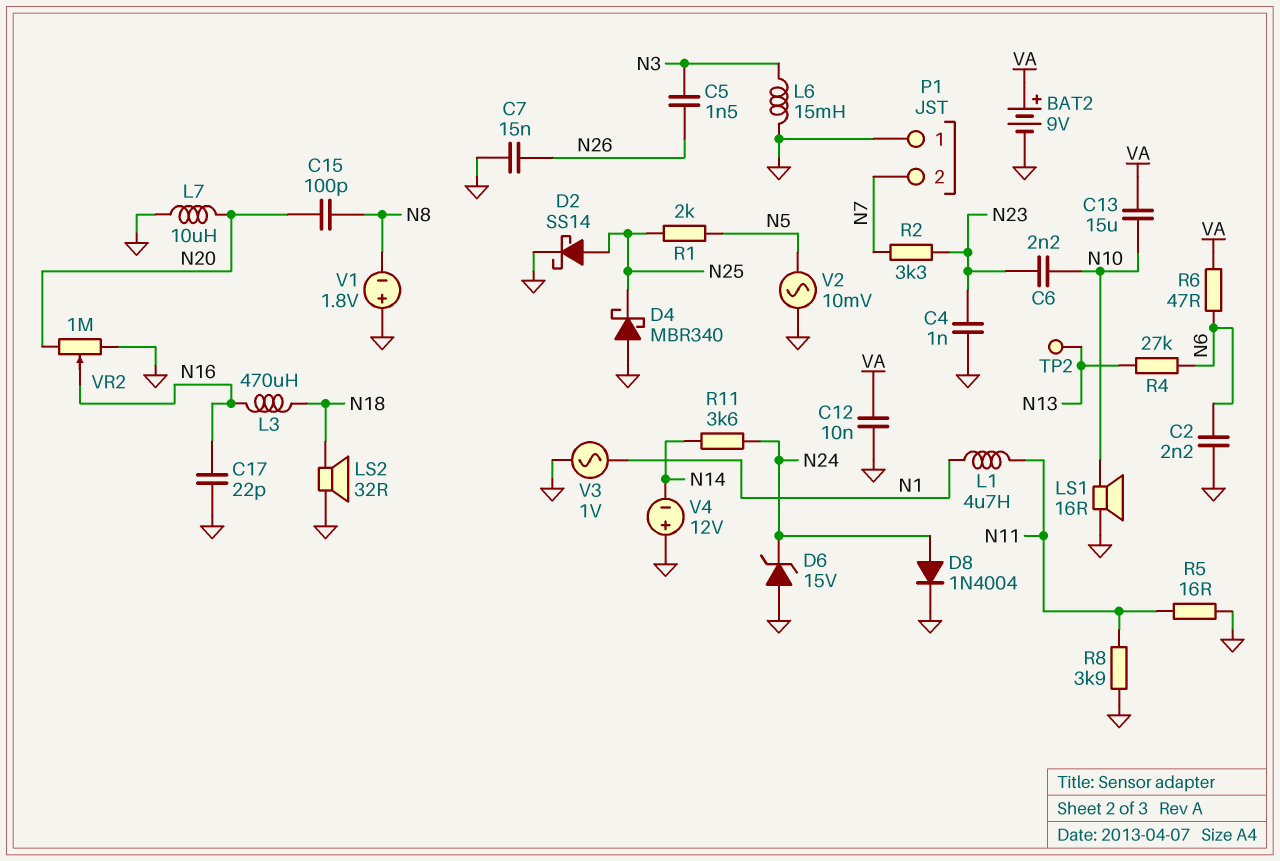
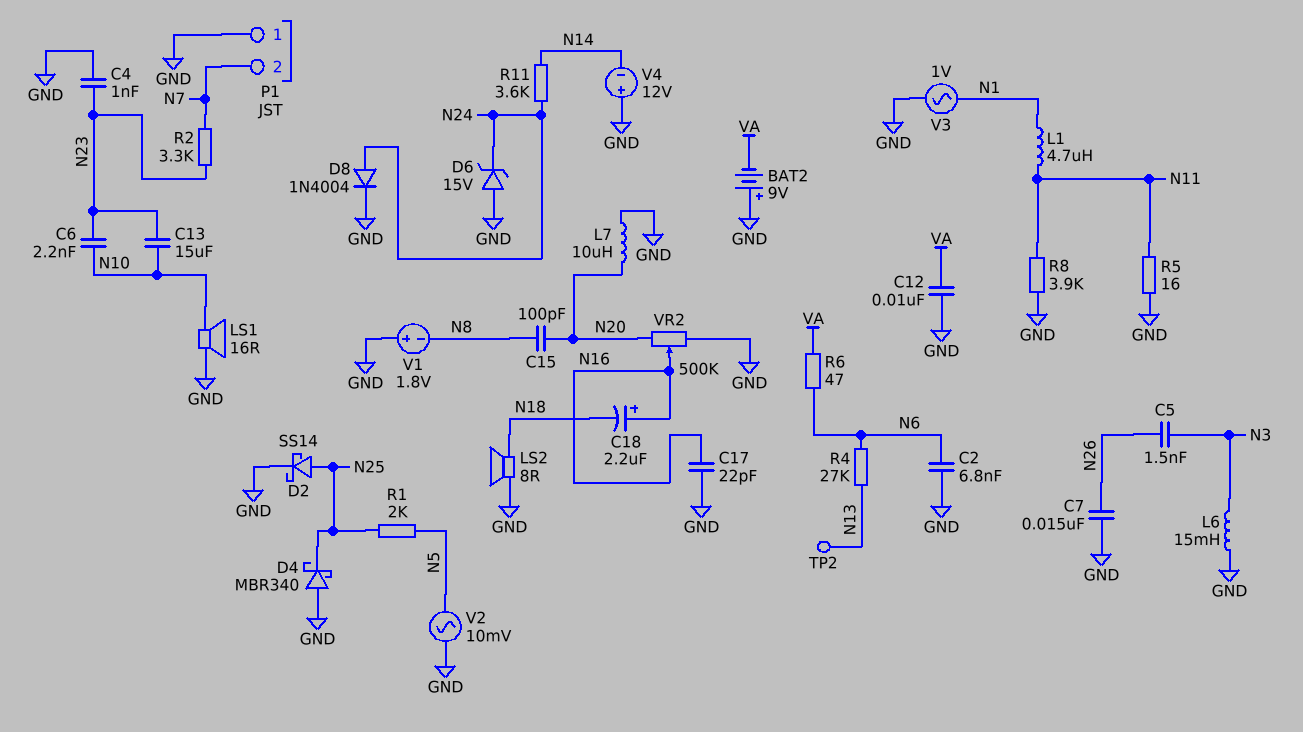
BAT2: 9V (plus VA, minus GND) -> 9V (plus GND, minus VA)
C2: 2.2nF (GND, N6) -> 6.8nF (GND, N6)
C13: 15uF (N10, VA) -> 15uF (N10, N23)
C18: none -> 2.2uF (plus N16, minus N18)
L3: 470uH (N16, N18) -> none
LS2: speaker 32R (GND, N18) -> speaker 8R (GND, N18)
VR2: 1M (GND, N20, wiper N16) -> 500k (GND, N20, wiper N16)

